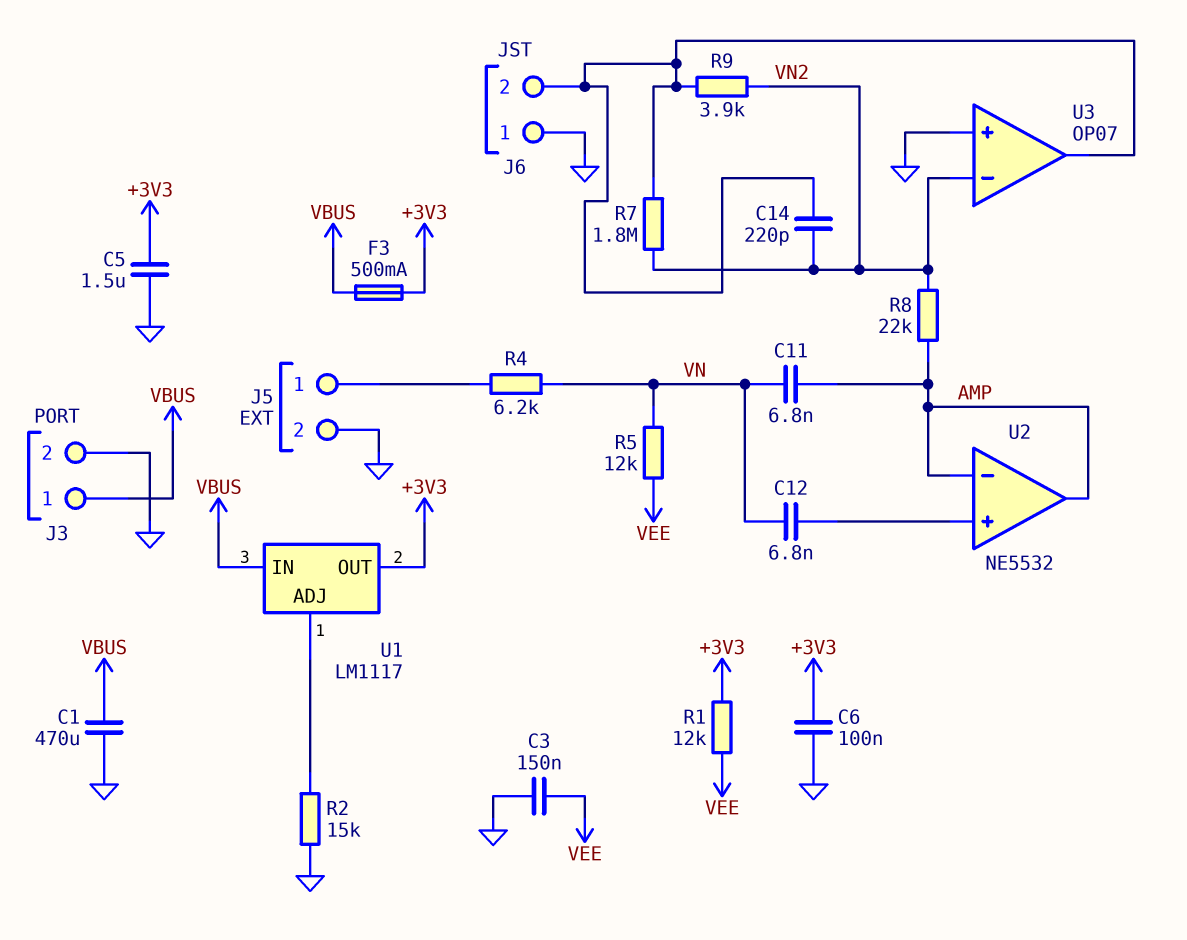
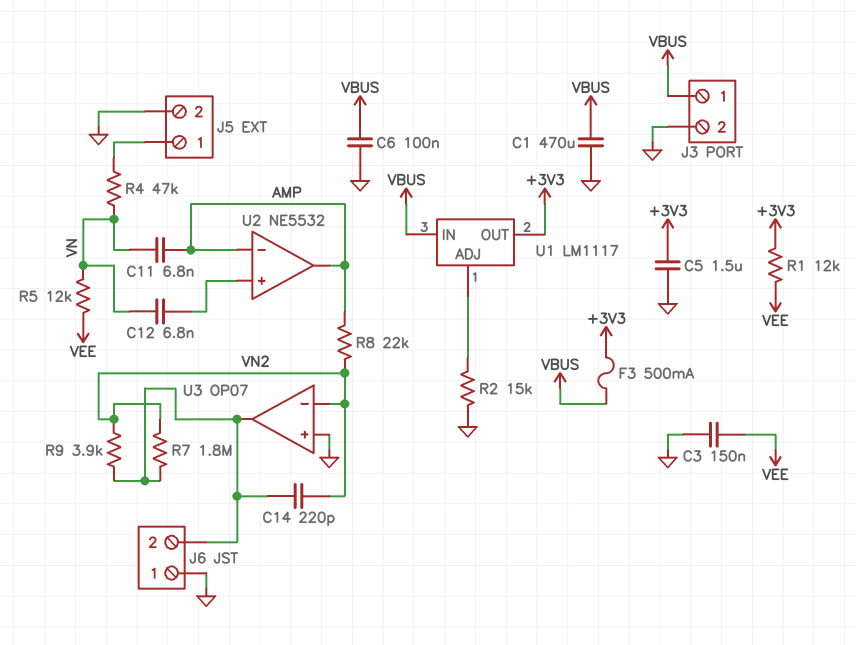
C6: 100nF (+3V3, GND) -> 100nF (GND, VBUS)
R4: 6.2k (J5/1, VN) -> 47k (J5/1, VN)

